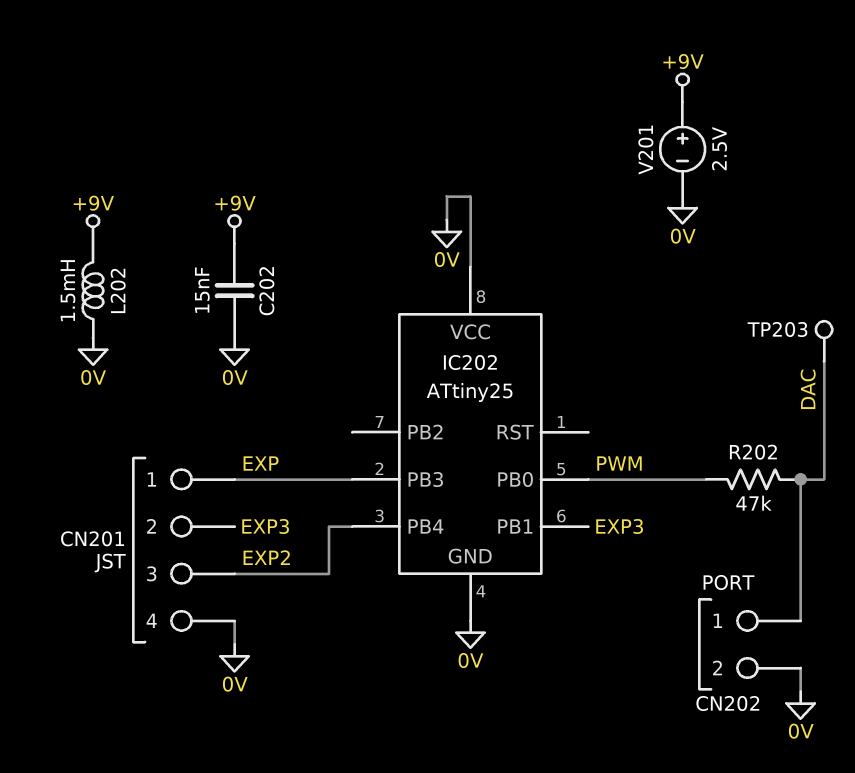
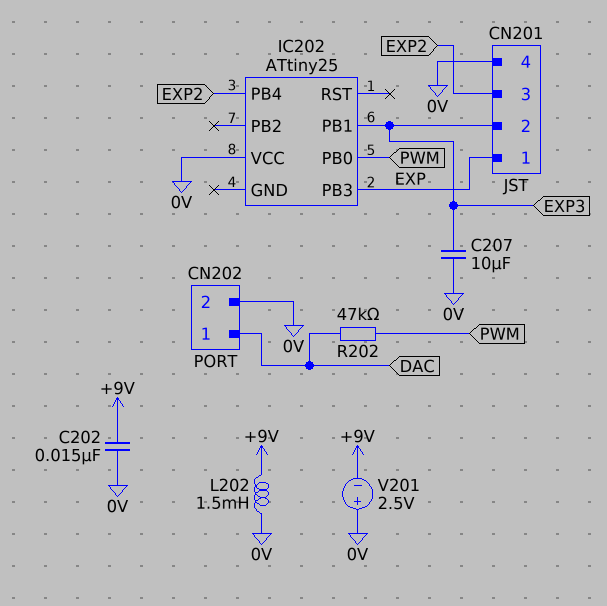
C207: none -> 10uF (0V, EXP3)
IC202 pin GND: 0V -> none
TP203: test point (DAC) -> none
V201: 2.5V (plus +9V, minus 0V) -> 2.5V (plus 0V, minus +9V)

